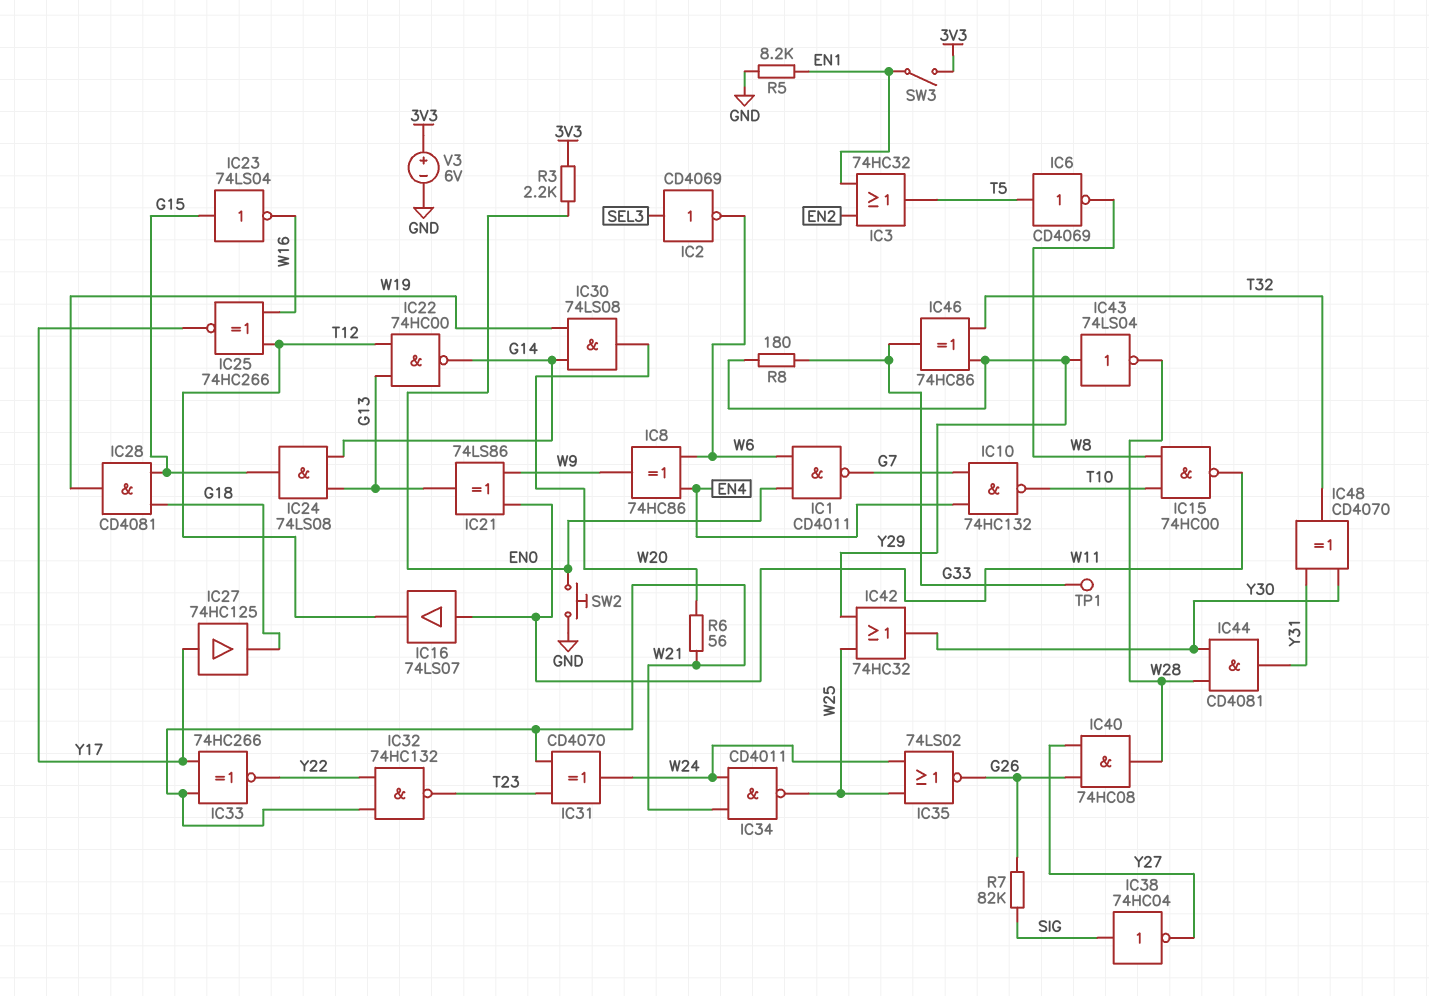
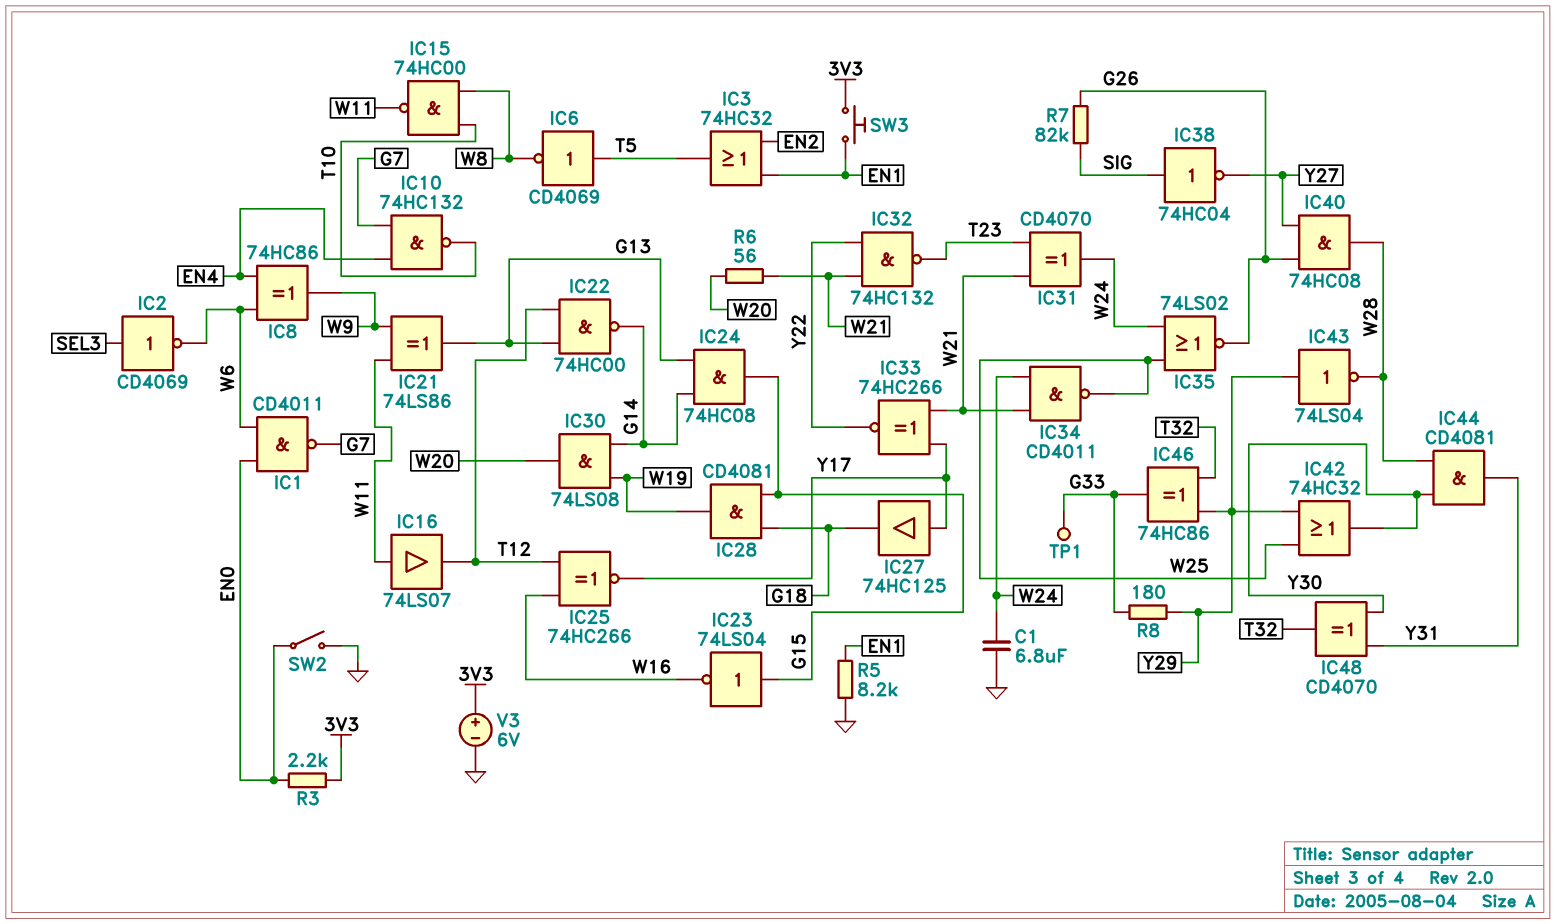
C1: none -> 6.8uF (GND, W24)
IC24: AND 74LS08 (in G13, in G14, out G15) -> AND 74HC08 (in G13, in G14, out G15)
SW2: button (EN0, GND) -> switch (EN0, GND)
SW3: switch (3V3, EN1) -> button (3V3, EN1)

